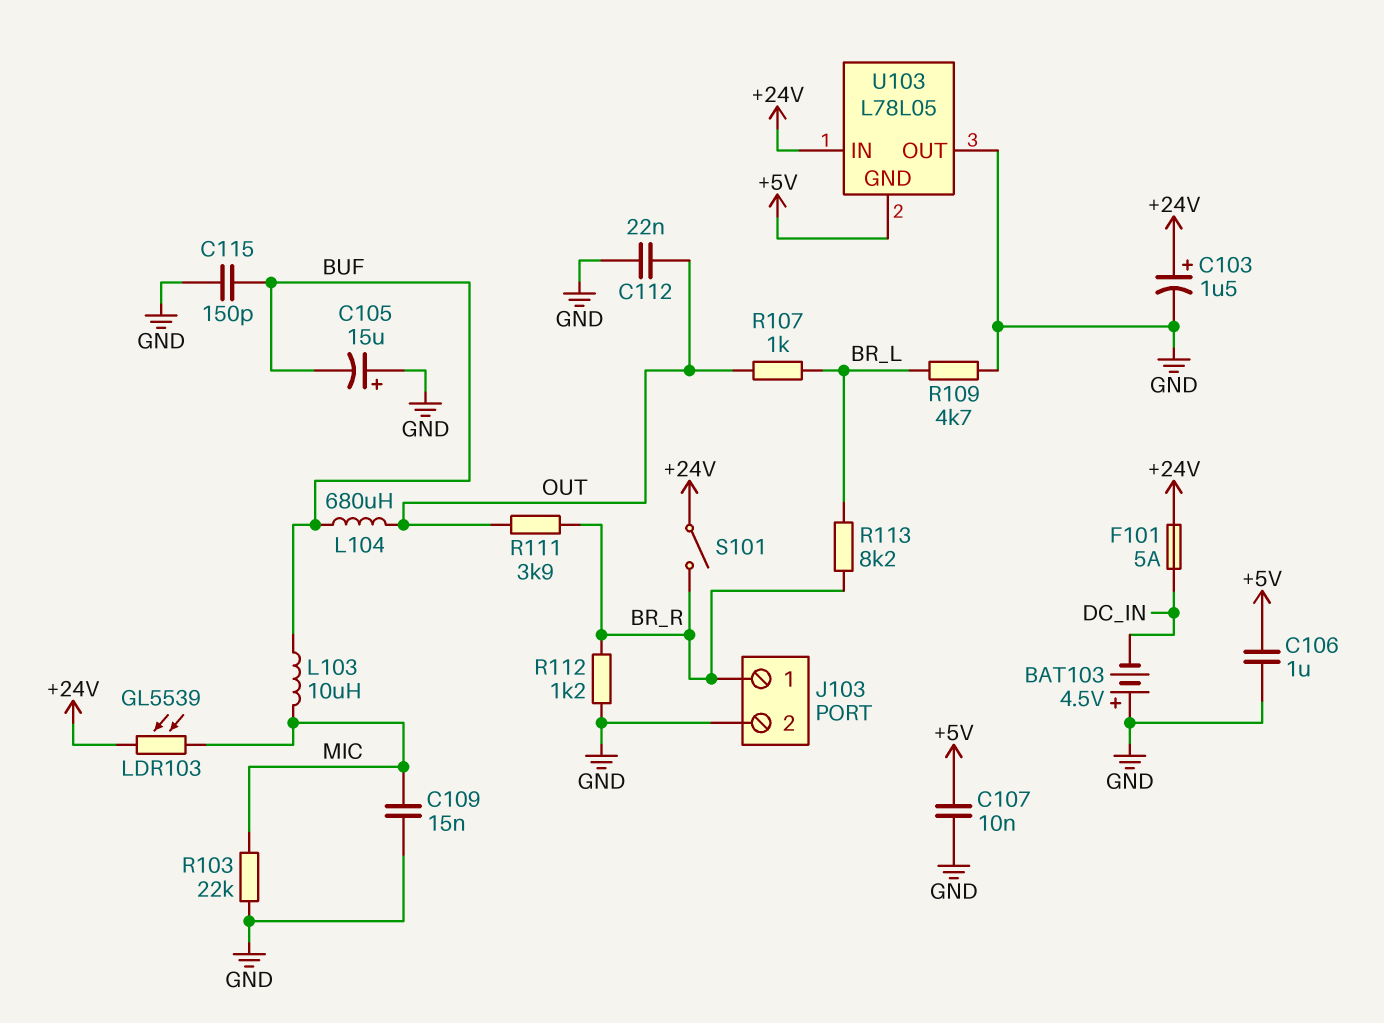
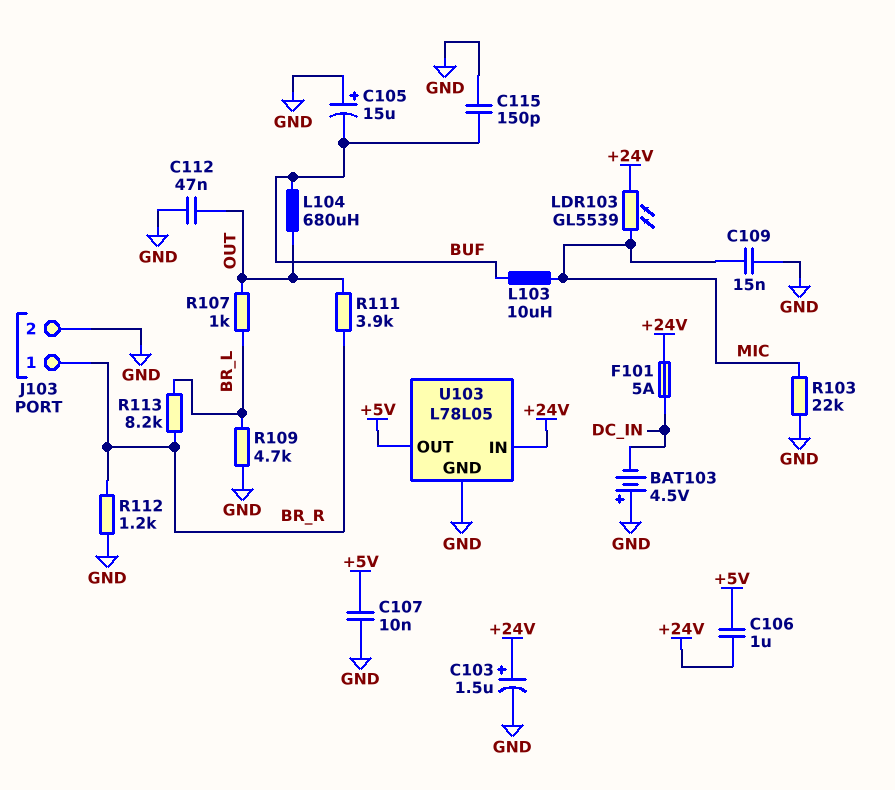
C106: 1uF (+5V, GND) -> 1uF (+5V, +24V)
C112: 22nF (GND, OUT) -> 47nF (GND, OUT)
S101: switch (+24V, BR_R) -> none
U103 pin GND: +5V -> GND
U103 pin OUT: GND -> +5V

